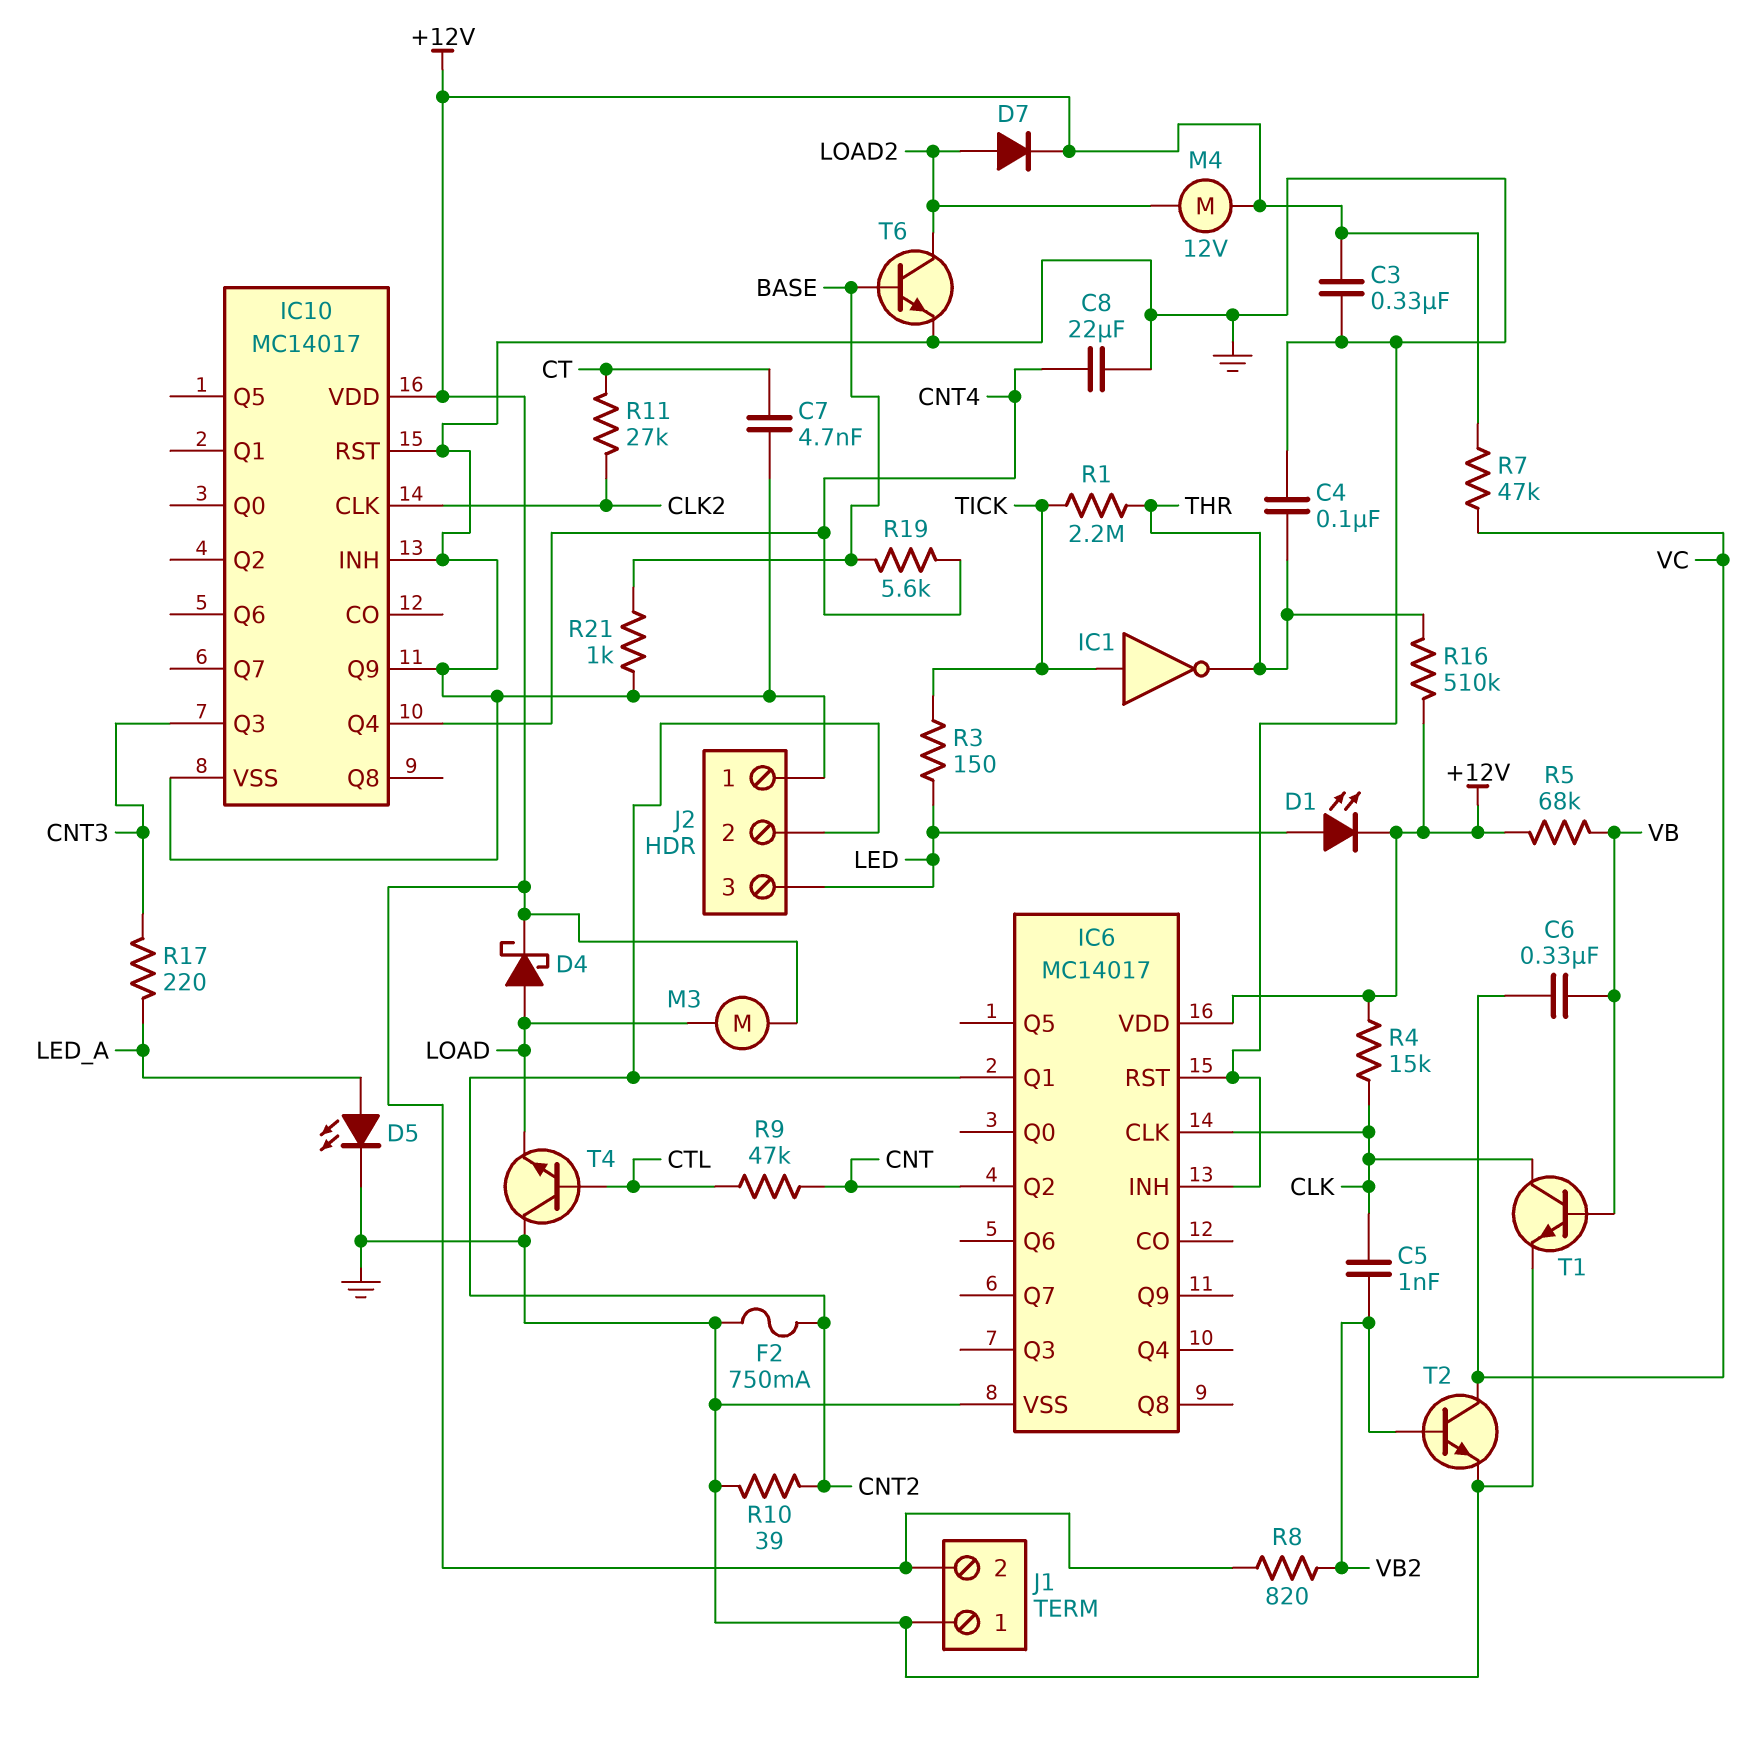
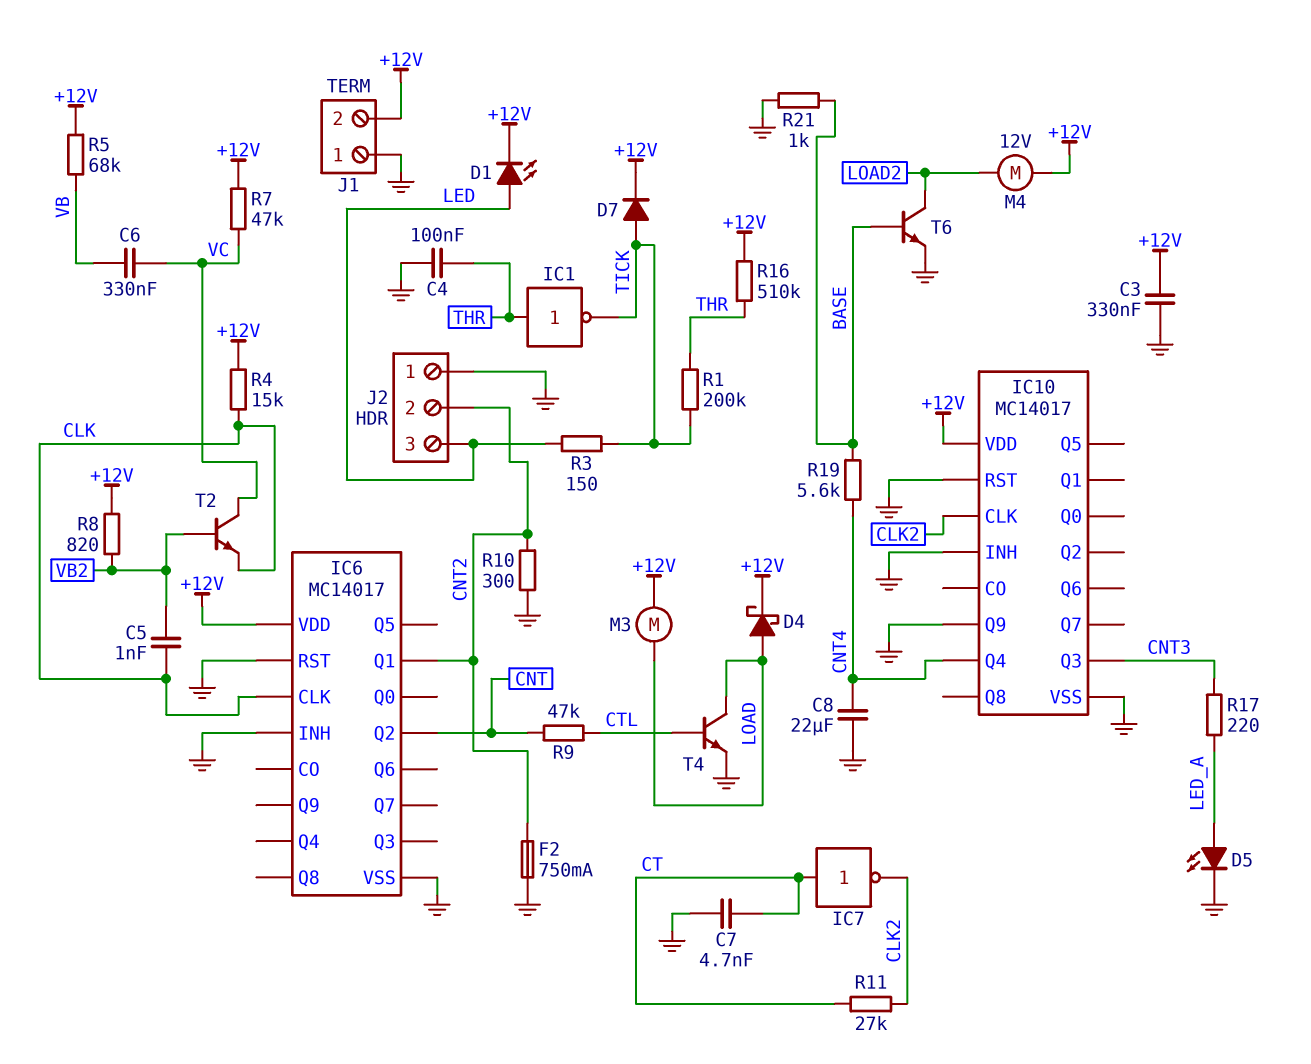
D7: diode (A LOAD2, K +12V) -> diode (A TICK, K +12V)
IC1: NOT (in TICK, out THR) -> NOT (in THR, out TICK)
IC7: none -> NOT (in CT, out CLK2)
R1: 2.2M (THR, TICK) -> 200k (THR, TICK)
R10: 39 (CNT2, GND) -> 300 (CNT2, GND)
T1: NPN (B VB, C CLK, E GND) -> none
T2: NPN (B VB2, C VC, E GND) -> NPN (B VB2, C VC, E CLK)
T4: NPN (B CTL, C GND, E LOAD) -> NPN (B CTL, C LOAD, E GND)

